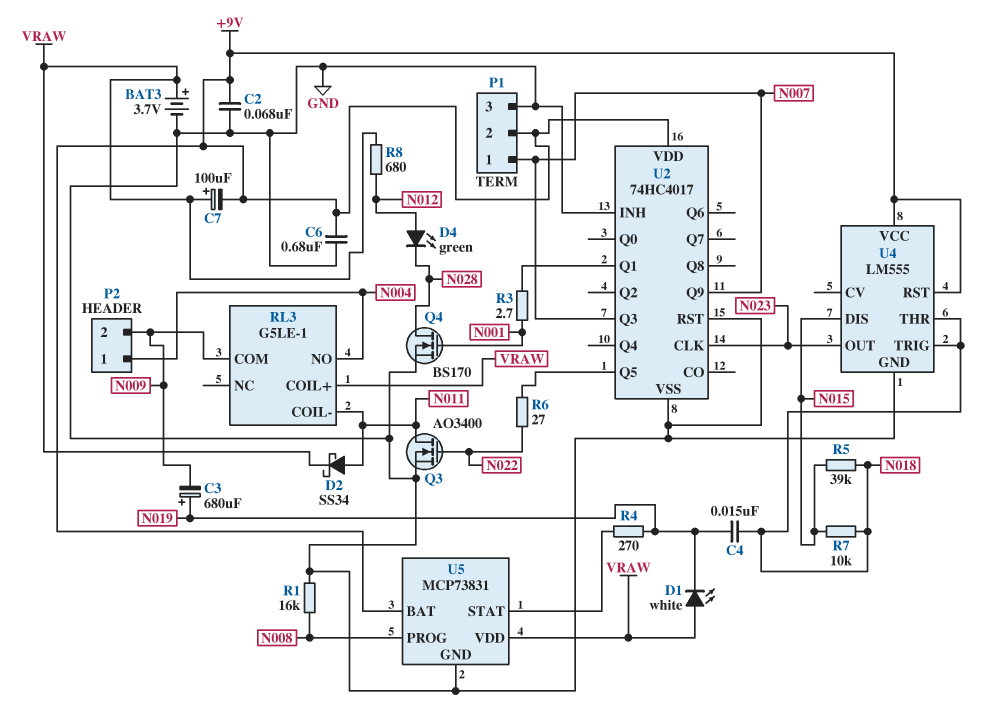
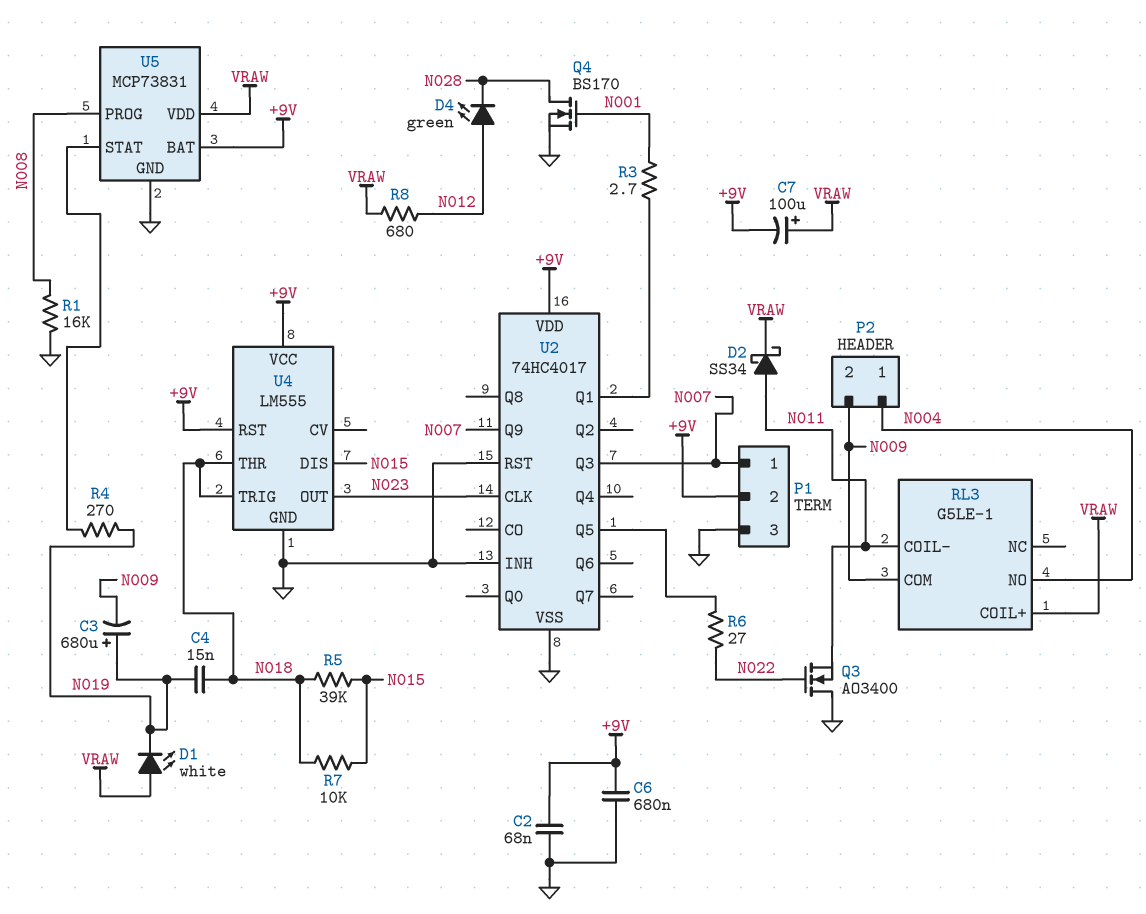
BAT3: 3.7V (plus VRAW, minus GND) -> none
Q3: NMOS AO3400 (G N022, D N011, S GND) -> NMOS AO3400 (G N022, D GND, S N011)

